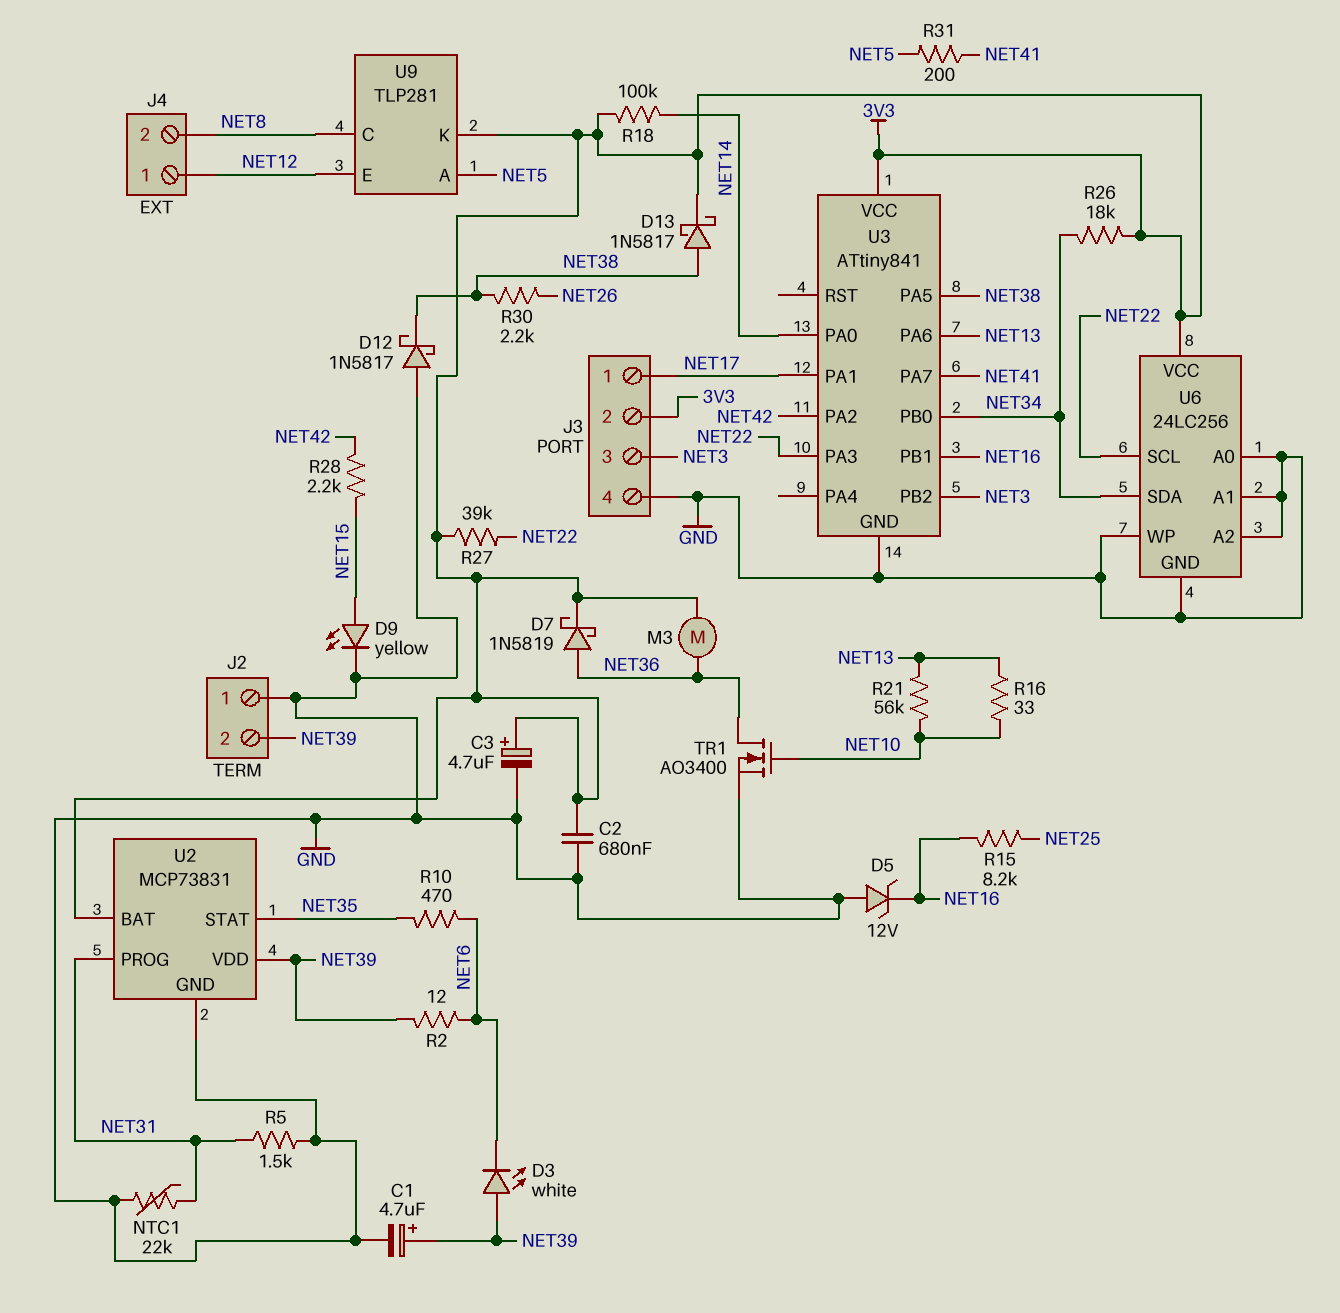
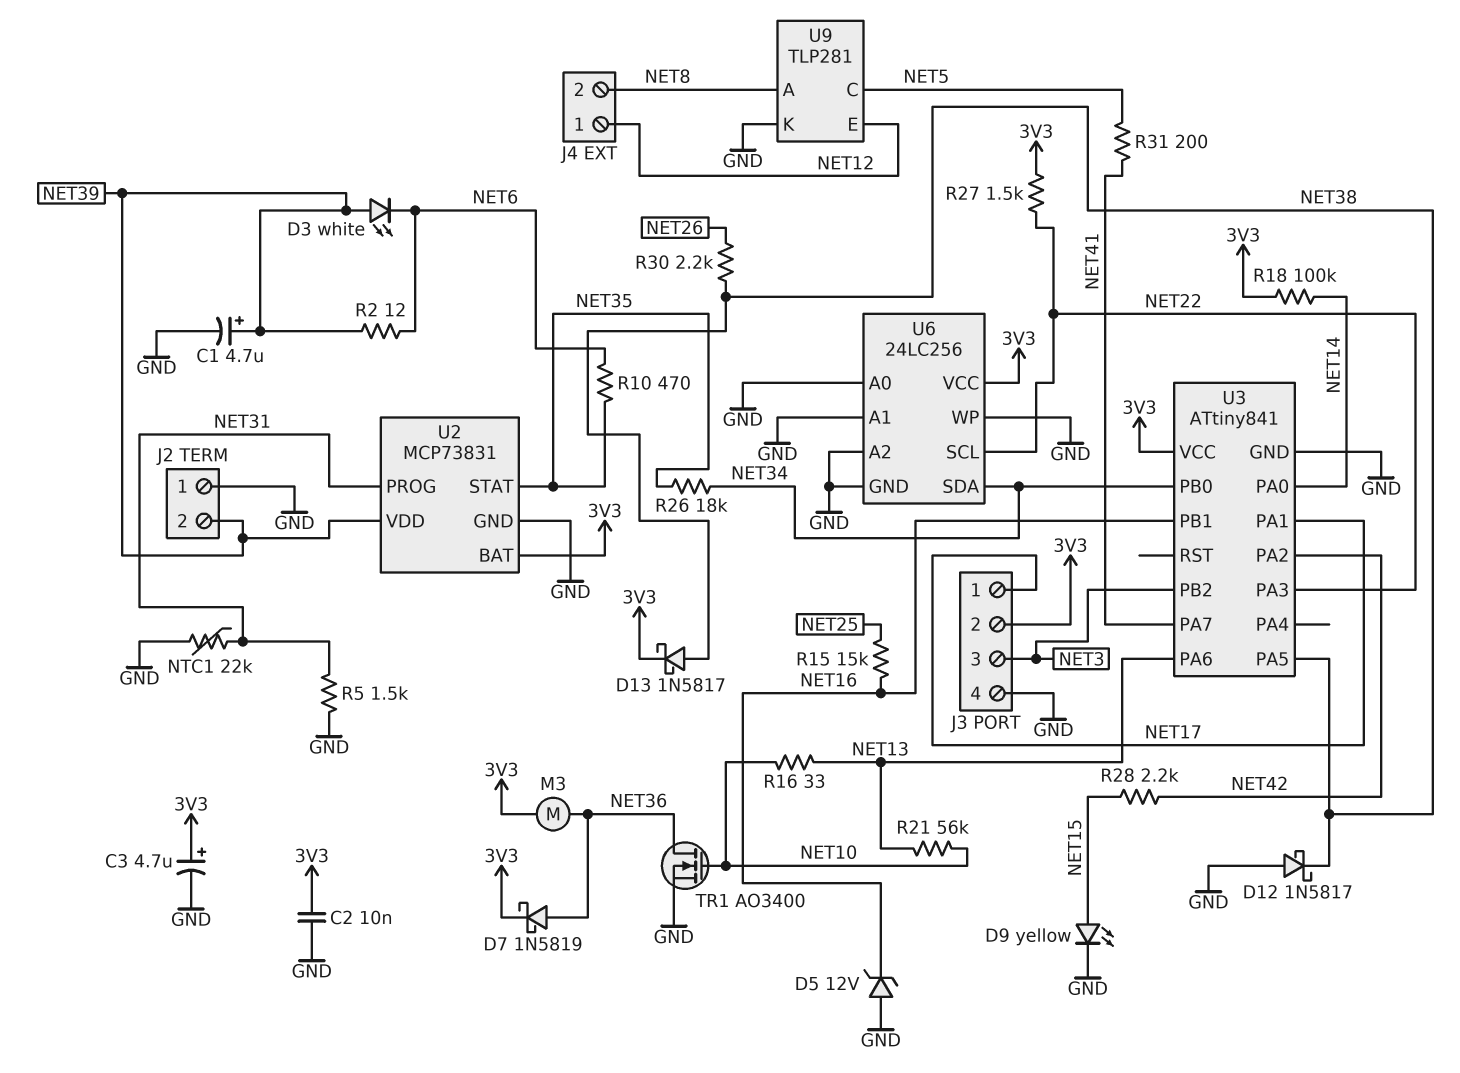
C2: 680nF (3V3, GND) -> 10nF (3V3, GND)
R15: 8.2k (NET16, NET25) -> 15k (NET16, NET25)
R26: 18k (3V3, NET34) -> 18k (NET34, NET35)
R27: 39k (3V3, NET22) -> 1.5k (3V3, NET22)
U9 pin A: NET5 -> NET8
U9 pin C: NET8 -> NET5
U9 pin K: 3V3 -> GND

